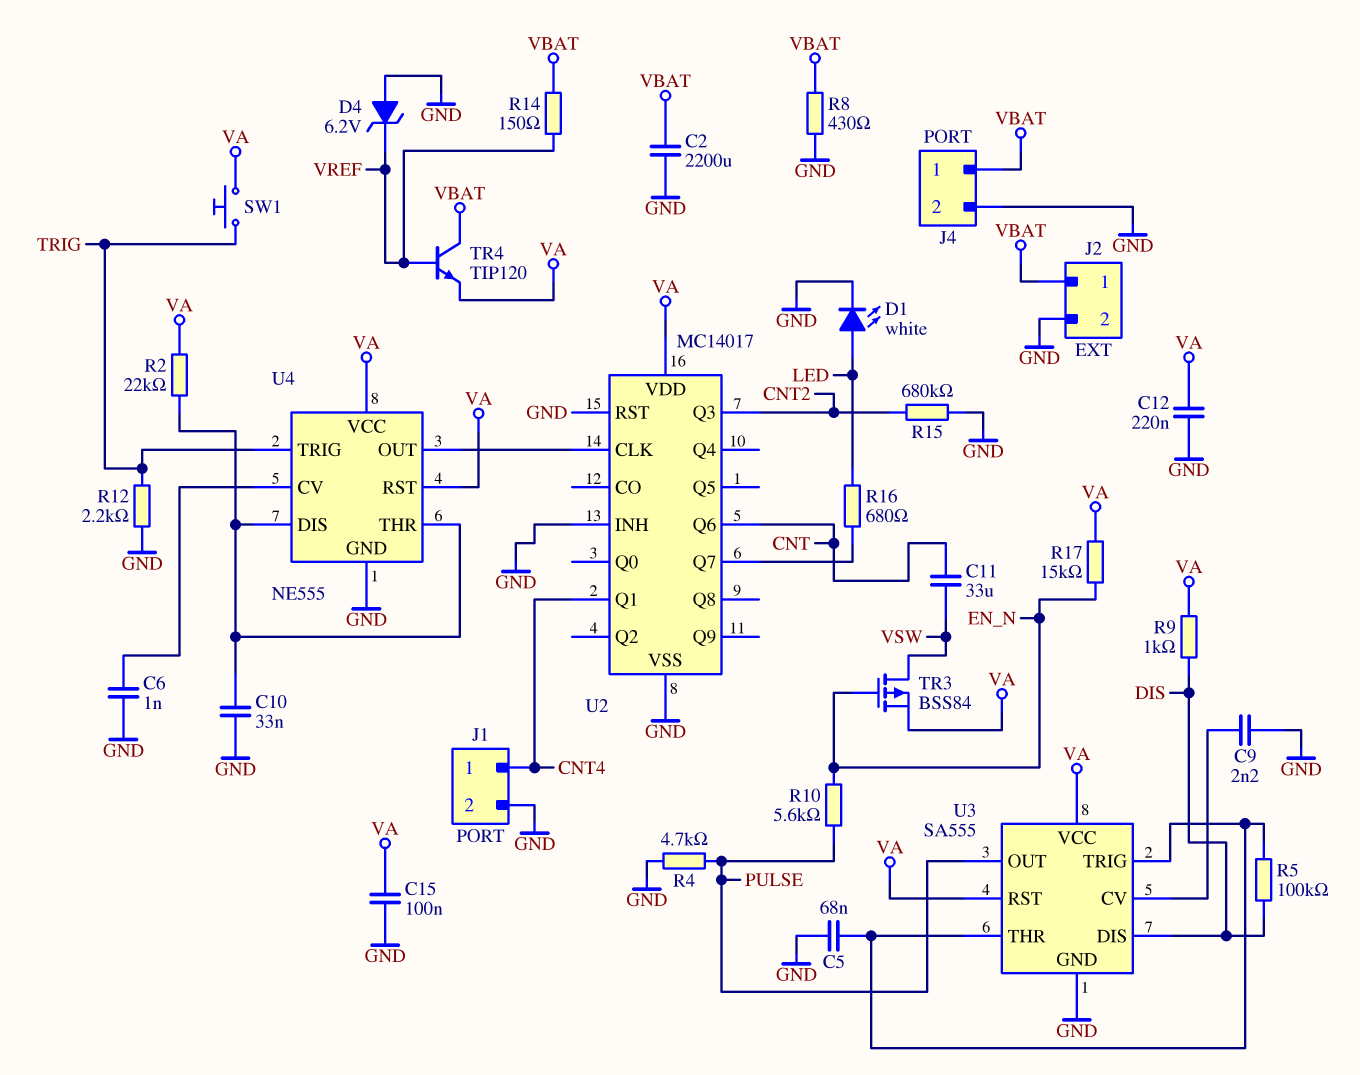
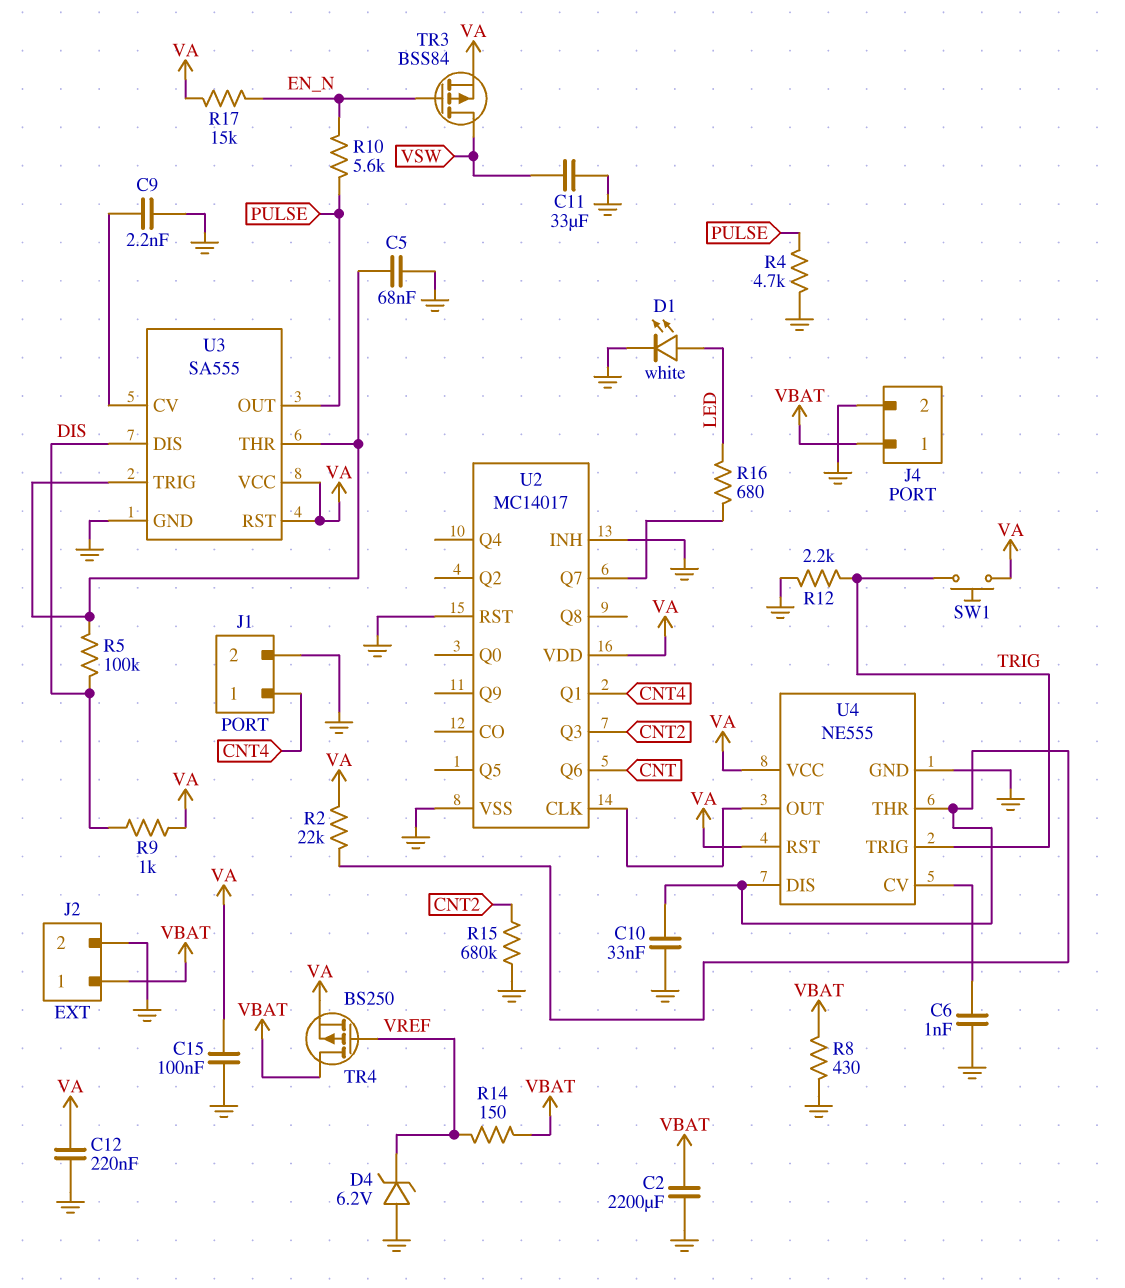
C11: 33uF (CNT, VSW) -> 33uF (GND, VSW)
TR4: NPN TIP120 (B VREF, C VBAT, E VA) -> PMOS BS250 (G VREF, D VBAT, S VA)

